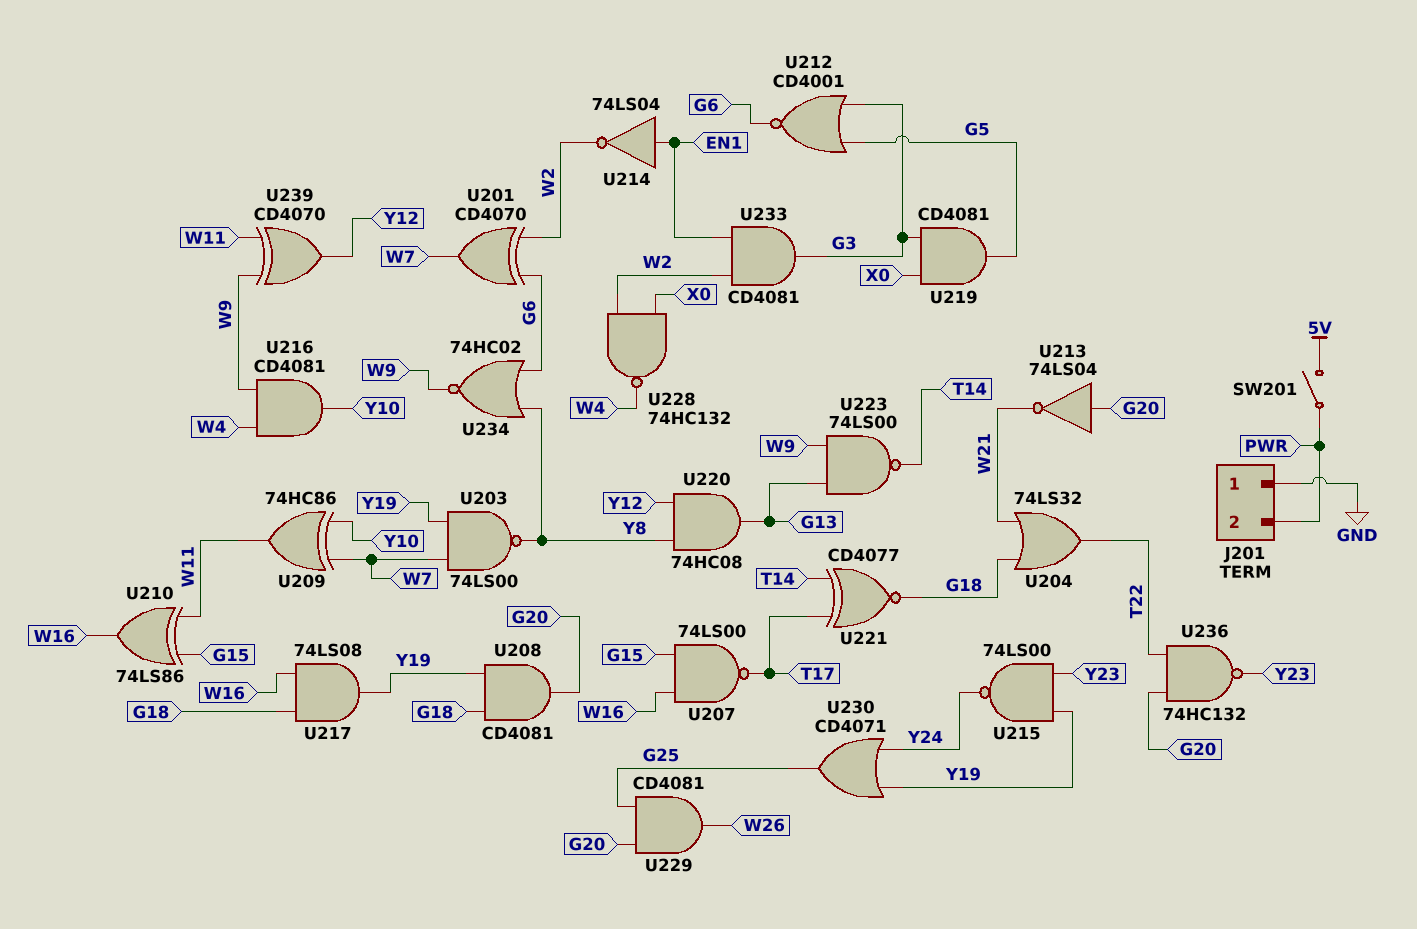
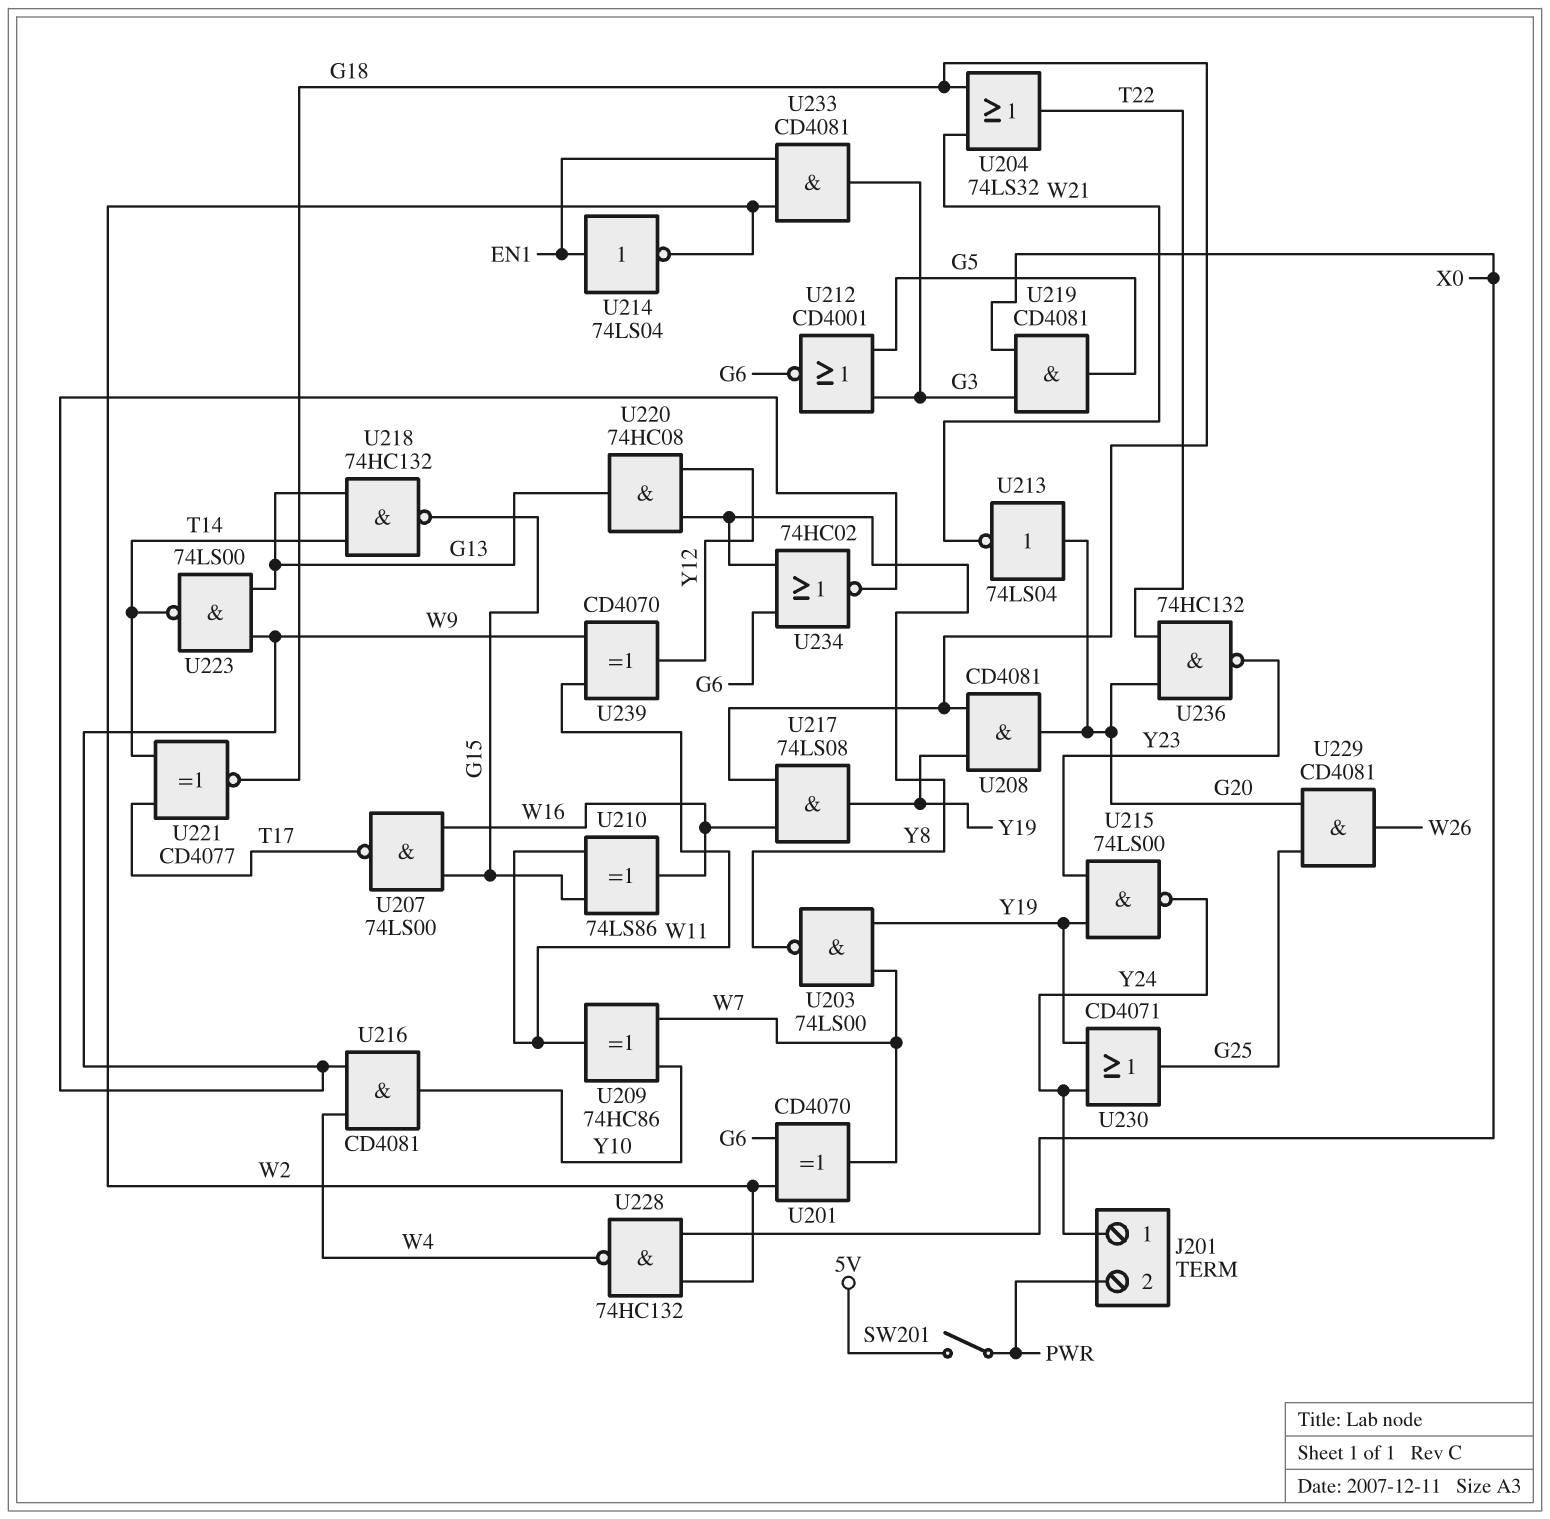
J201 pin 1: GND -> Y24
U218: none -> NAND 74HC132 (in G13, in T14, out G15)

